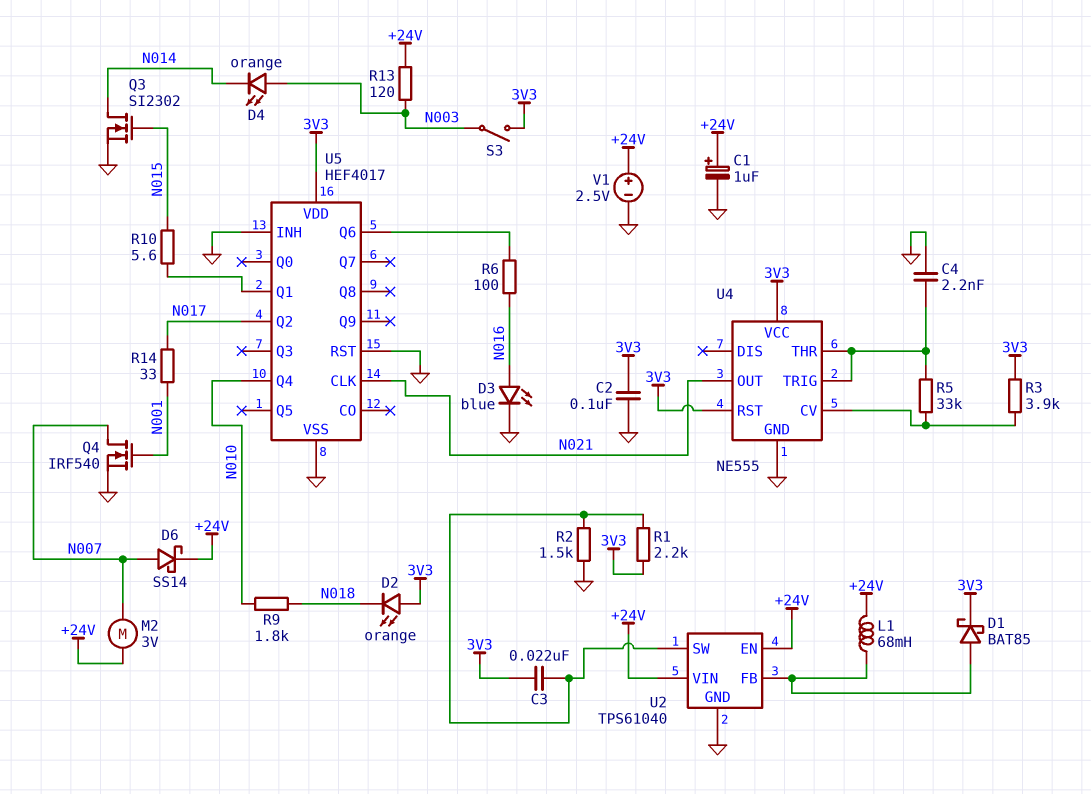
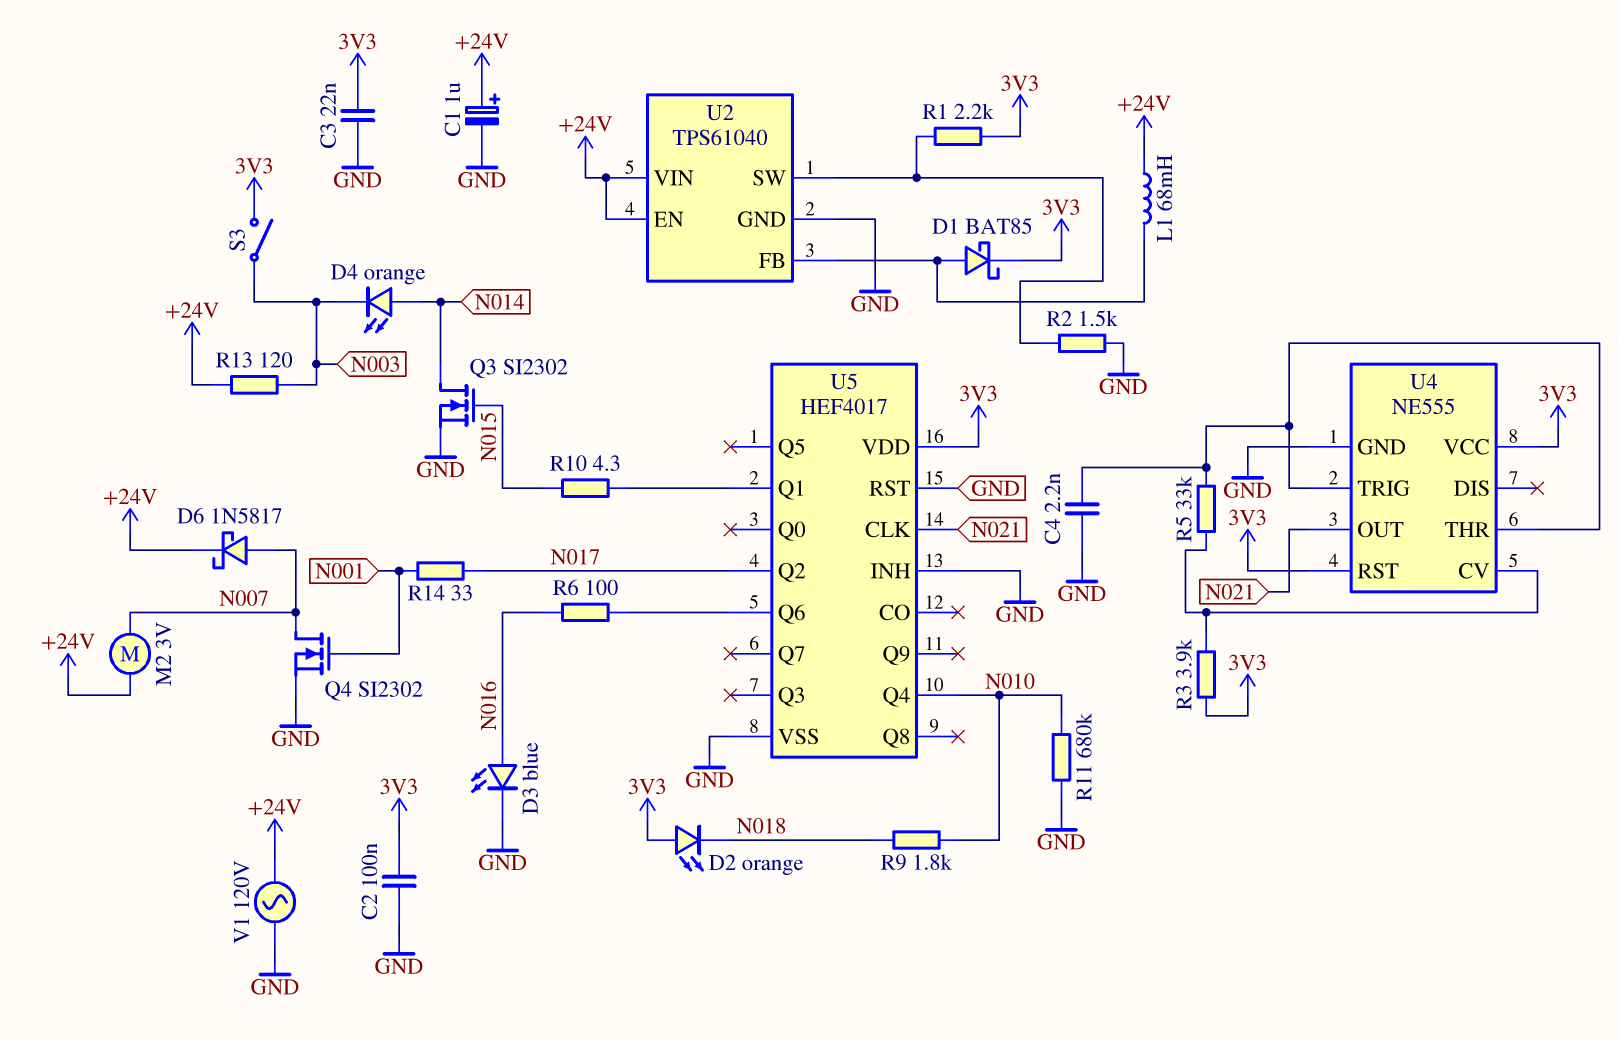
C3: 22nF (3V3, U2/SW) -> 22nF (3V3, GND)
D4: LED orange (A N003, K N014) -> LED orange (A N014, K N003)
D6: schottky SS14 (A N007, K +24V) -> schottky 1N5817 (A N007, K +24V)
Q4: NMOS IRF540 (G N001, D N007, S GND) -> NMOS SI2302 (G N001, D N007, S GND)
R10: 5.6 (N015, U5/Q1) -> 4.3 (N015, U5/Q1)
R11: none -> 680k (GND, N010)
V1: 2.5V (plus +24V, minus GND) -> AC 120V (+24V, GND)

